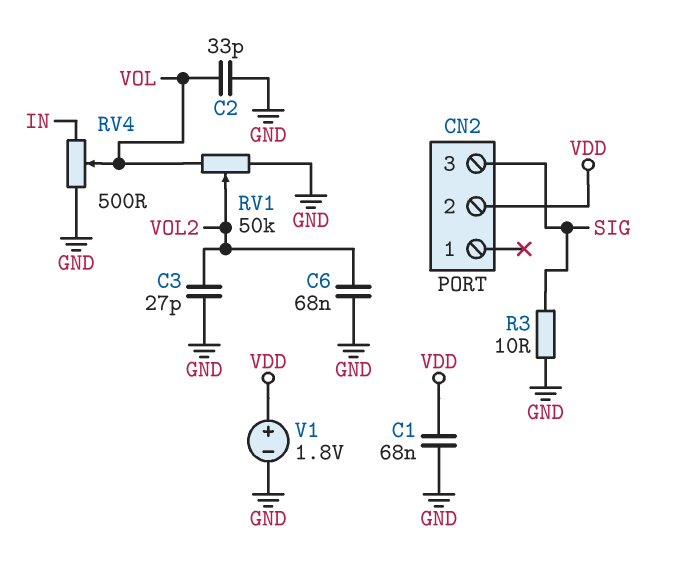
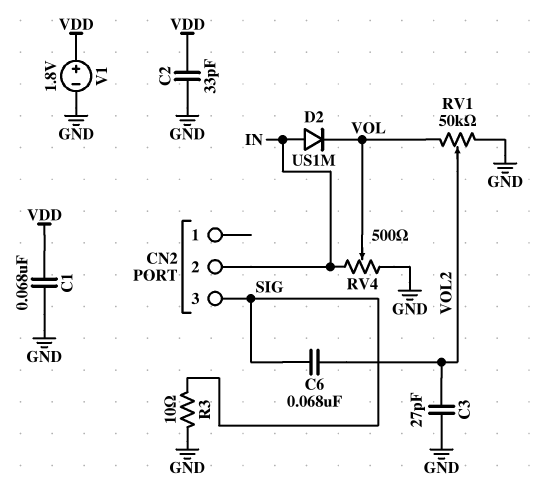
C2: 33pF (GND, VOL) -> 33pF (GND, VDD)
C6: 68nF (GND, VOL2) -> 68nF (SIG, VOL2)
CN2 pin 2: VDD -> IN
D2: none -> diode US1M (A IN, K VOL)

